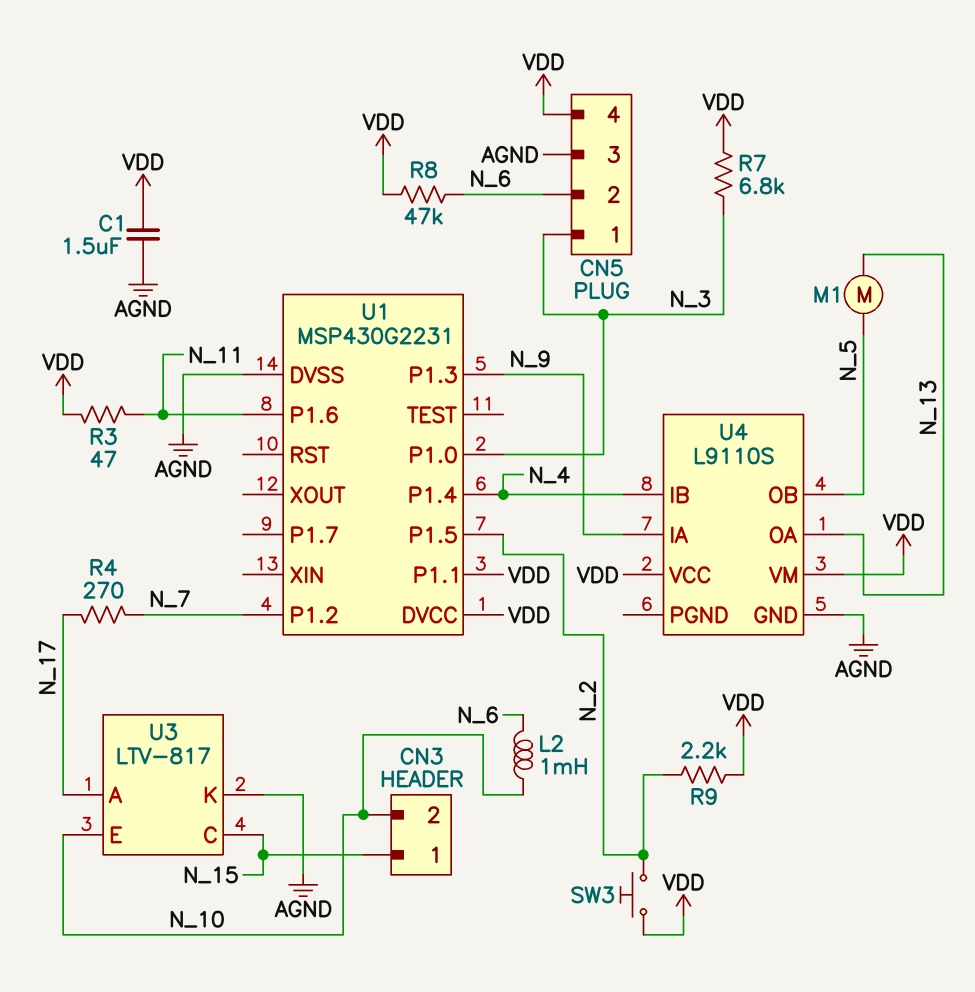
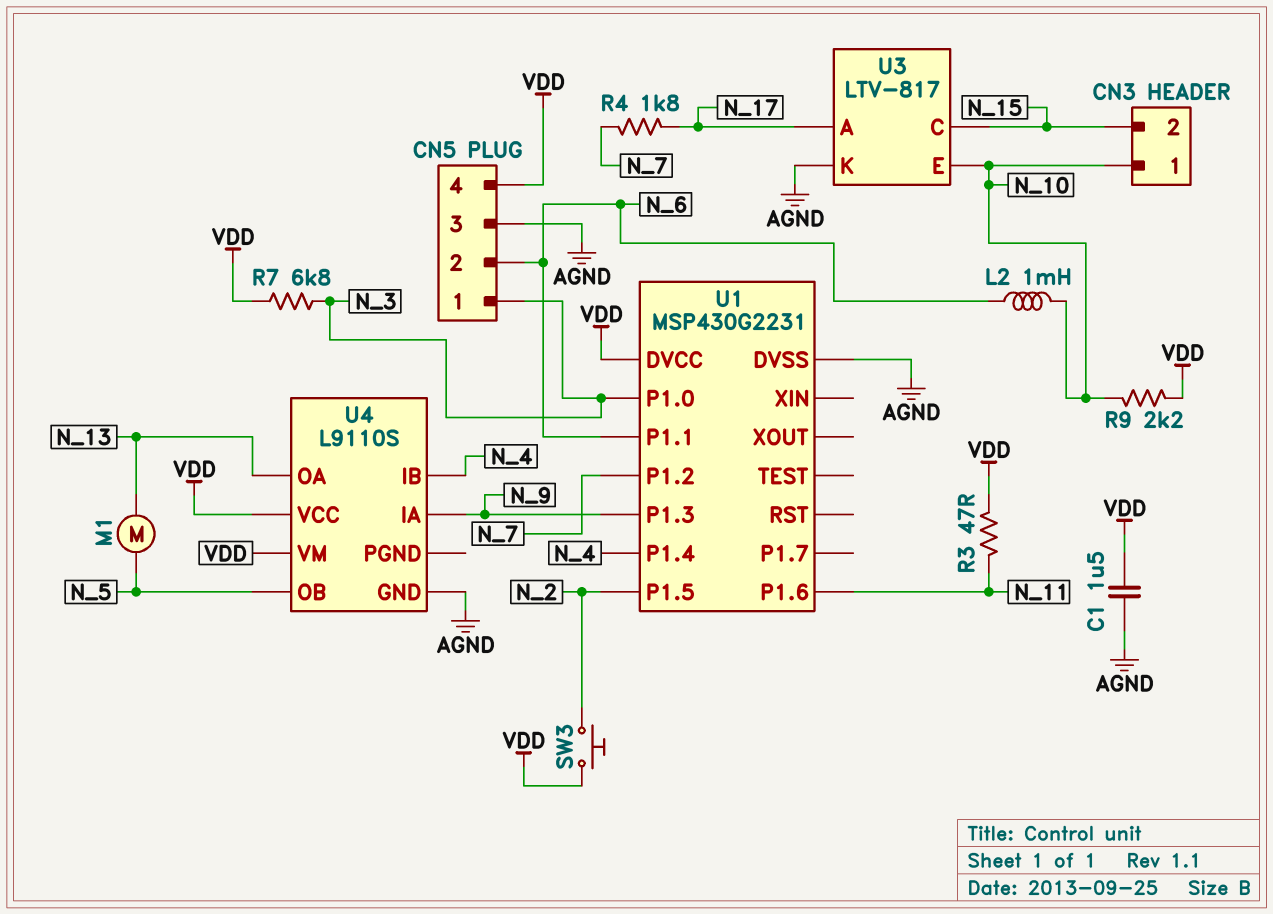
CN3 pin 1: N_15 -> N_10
CN3 pin 2: N_10 -> N_15
R4: 270 (N_7, N_17) -> 1.8k (N_7, N_17)
R8: 47k (N_6, VDD) -> none
R9: 2.2k (N_2, VDD) -> 2.2k (N_10, VDD)
U1 pin P1.1: VDD -> N_6

